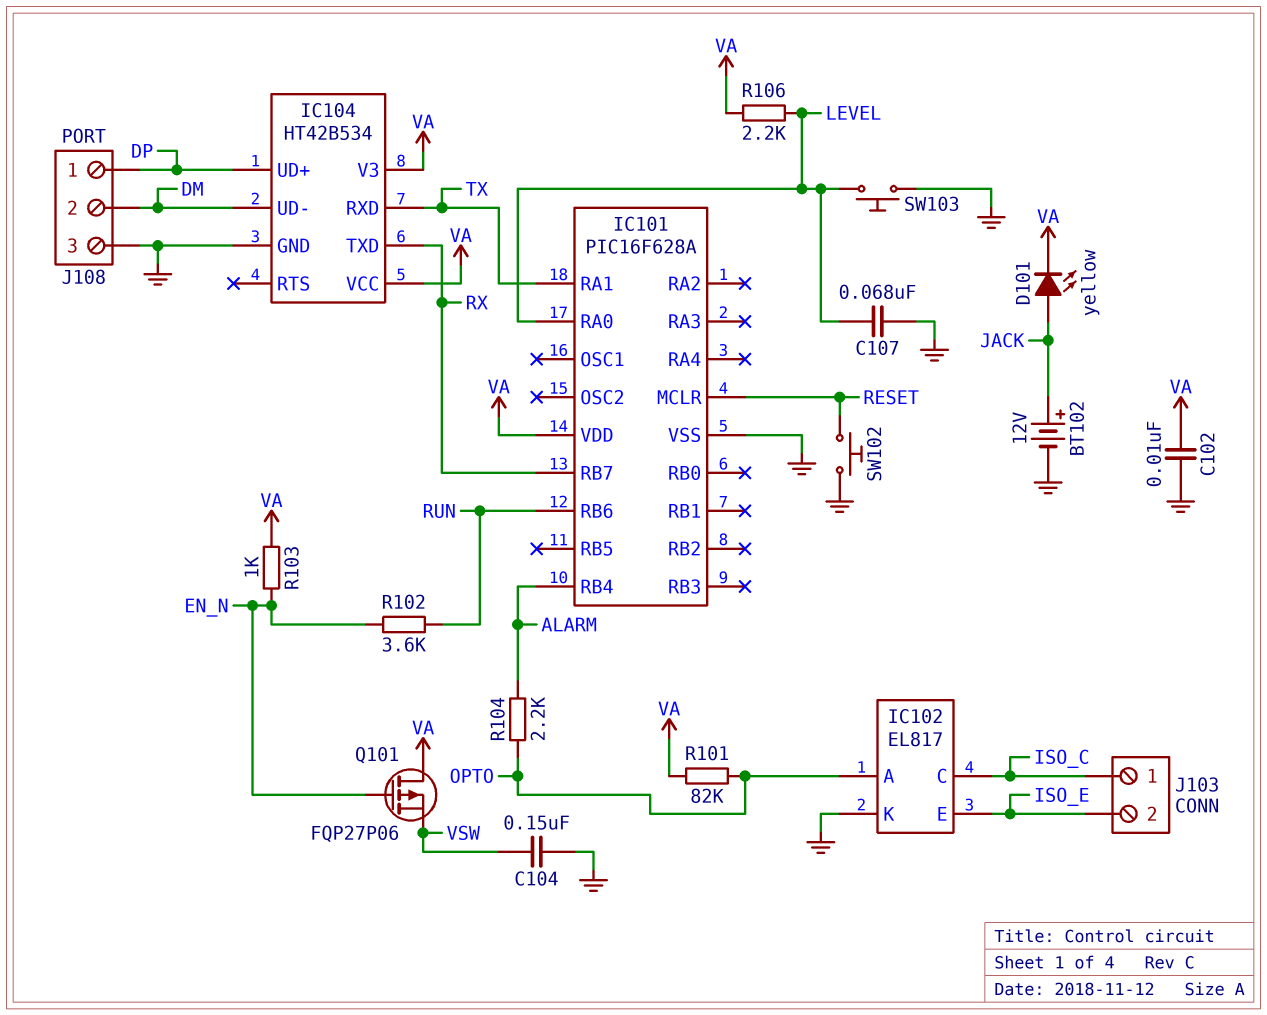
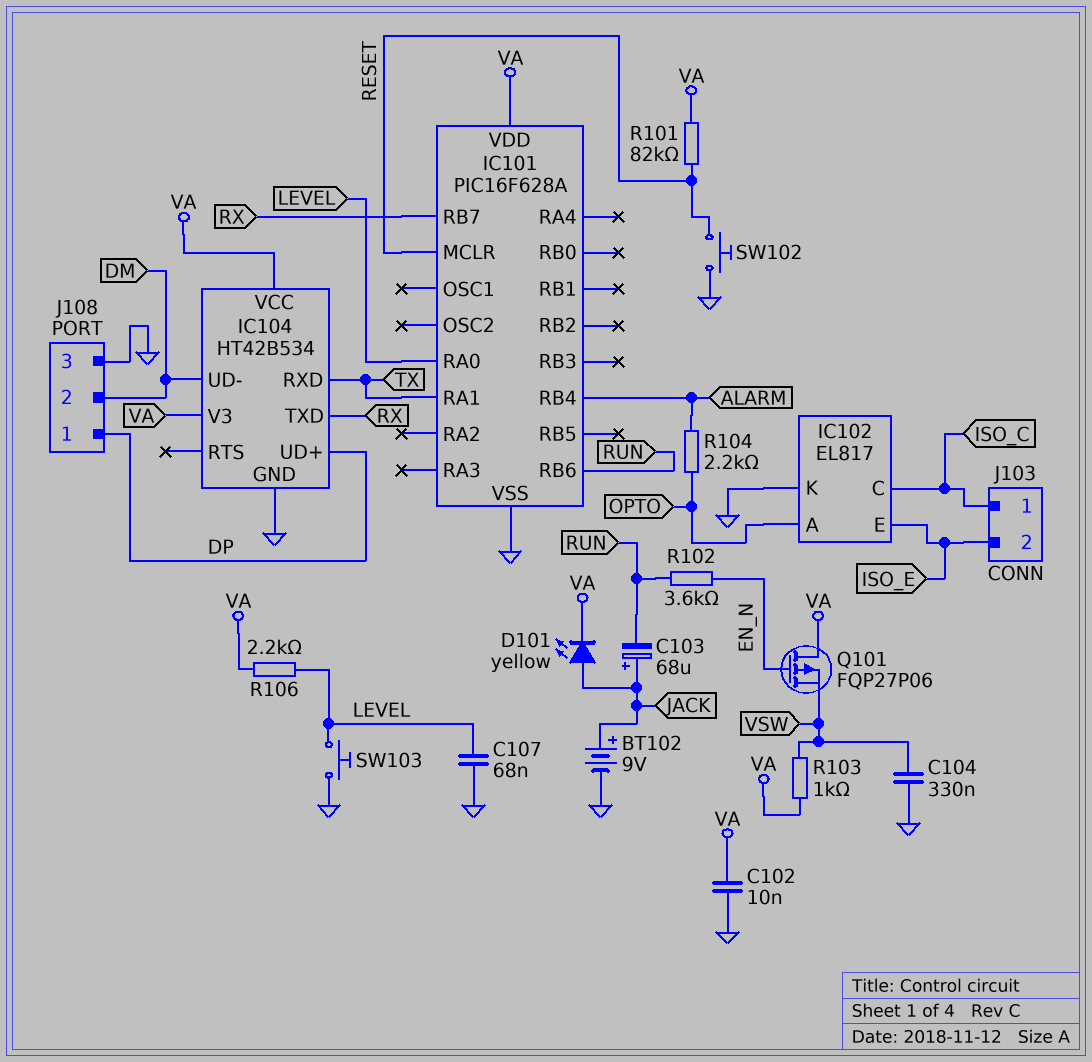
BT102: 12V (plus JACK, minus GND) -> 9V (plus JACK, minus GND)
C103: none -> 68uF (plus JACK, minus RUN)
C104: 150nF (GND, VSW) -> 330nF (GND, VSW)
R101: 82k (OPTO, VA) -> 82k (RESET, VA)
R103: 1k (EN_N, VA) -> 1k (VA, VSW)

